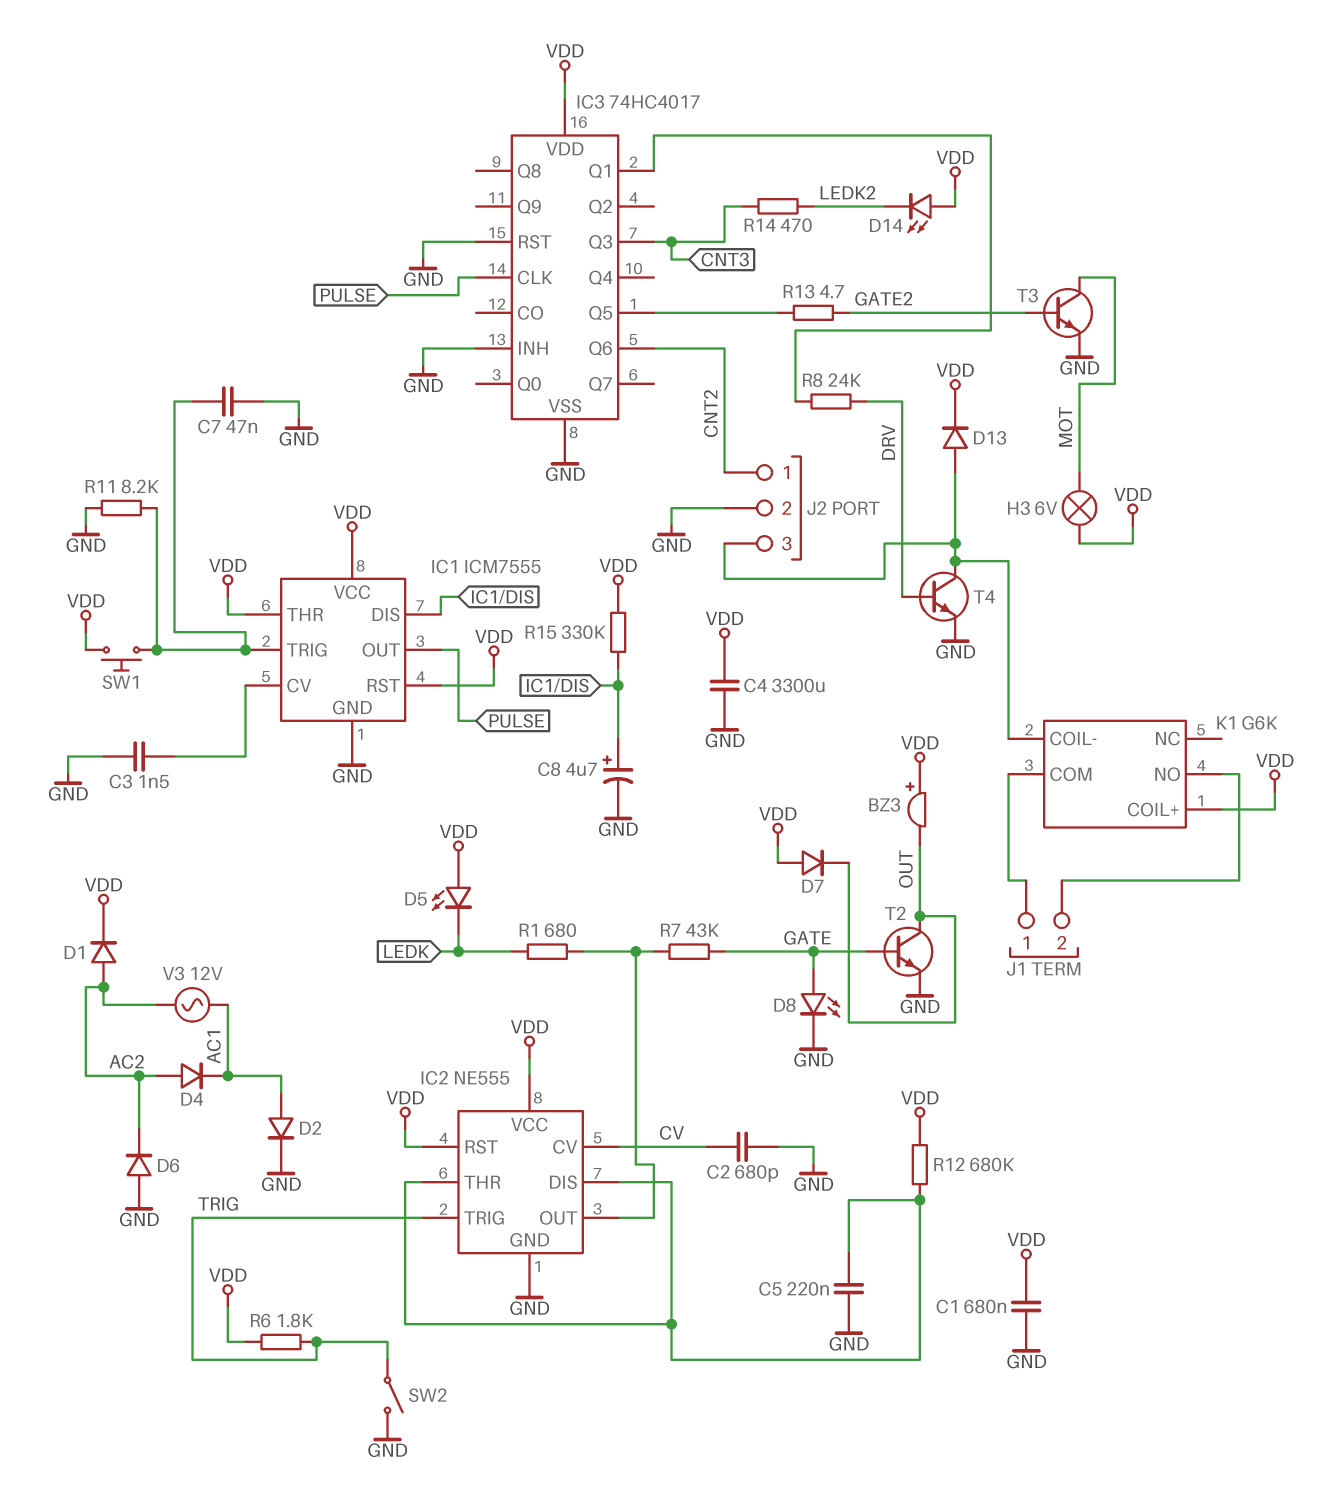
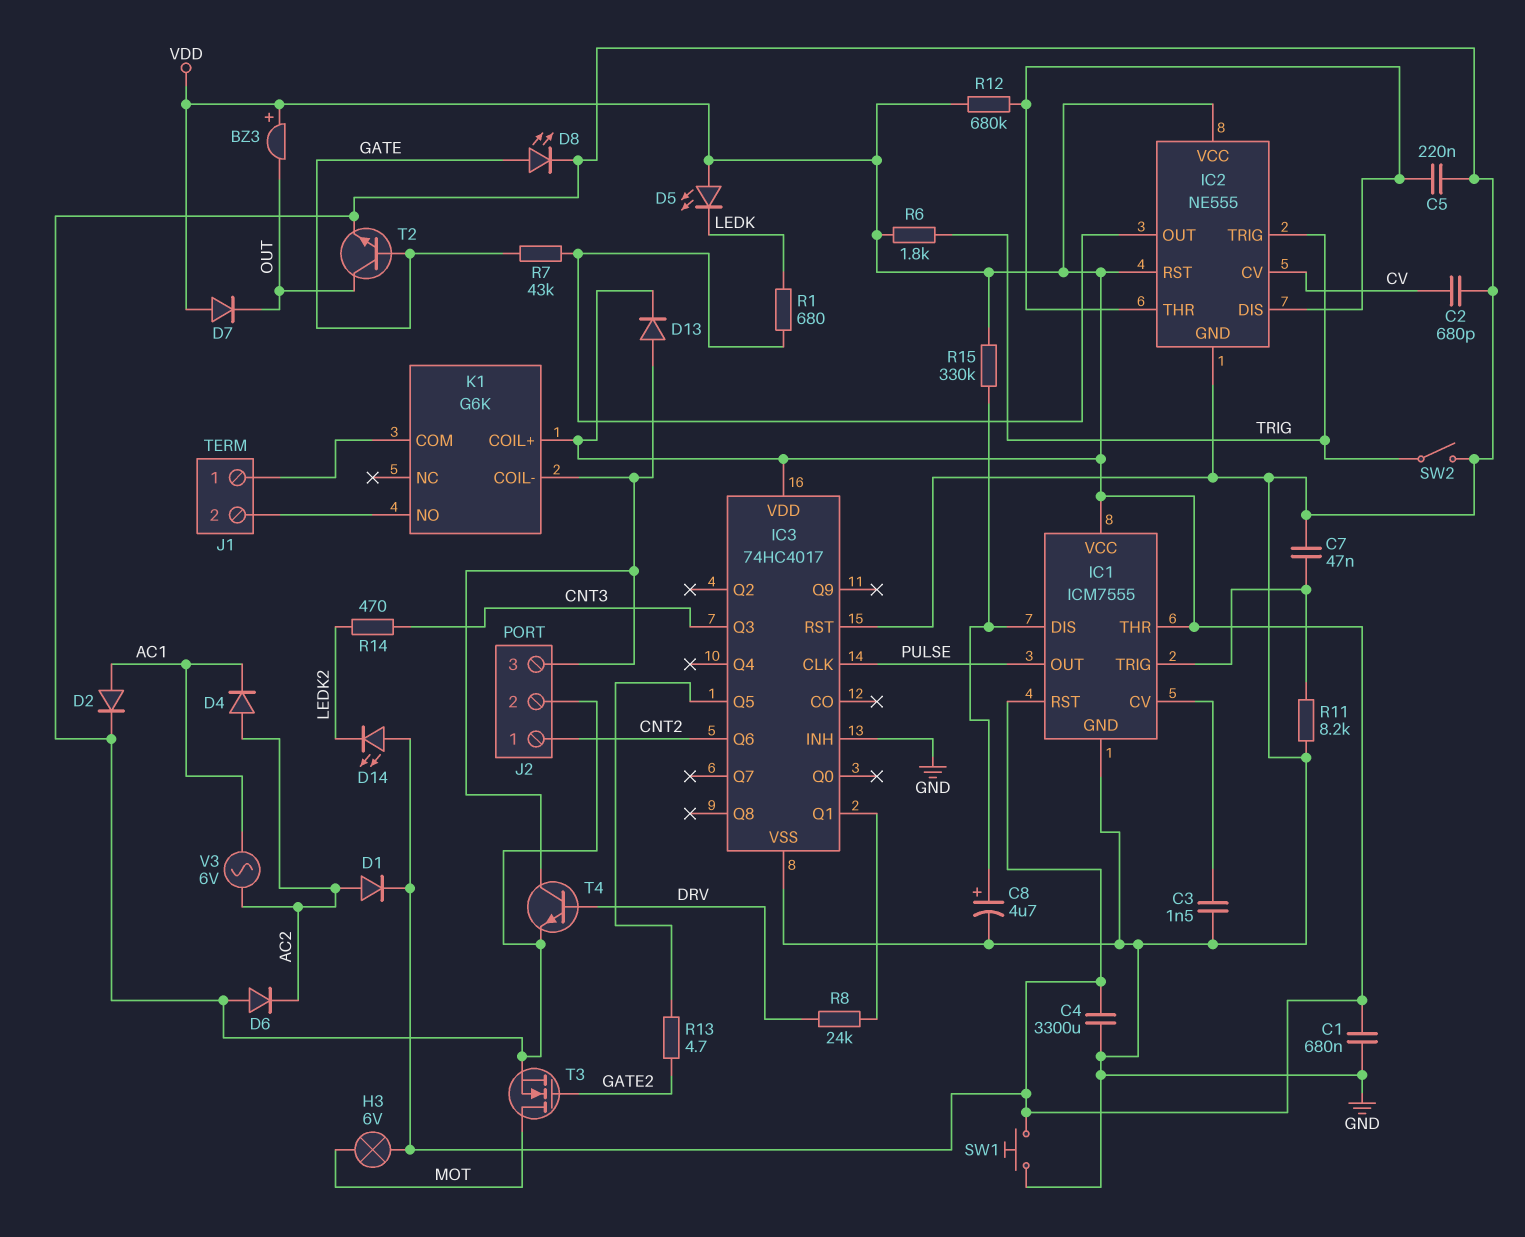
SW1: button (IC1/TRIG, VDD) -> button (GND, VDD)
T3: NPN (B GATE2, C MOT, E GND) -> NMOS (G GATE2, D MOT, S GND)
V3: AC 12V (AC1, AC2) -> AC 6V (AC1, AC2)

